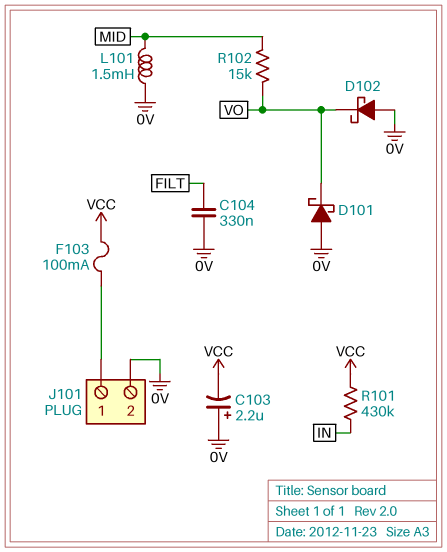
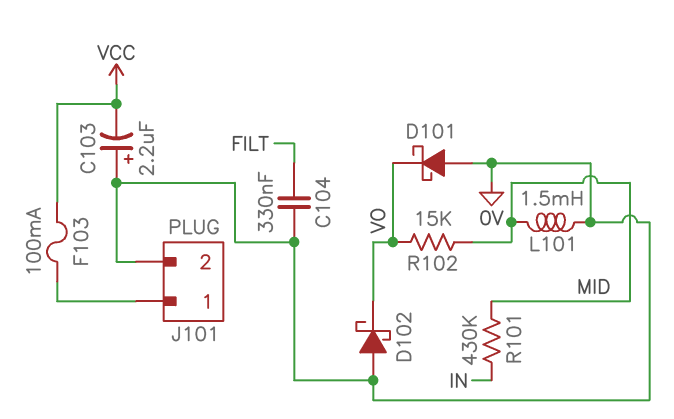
R101: 430k (IN, VCC) -> 430k (IN, MID)

